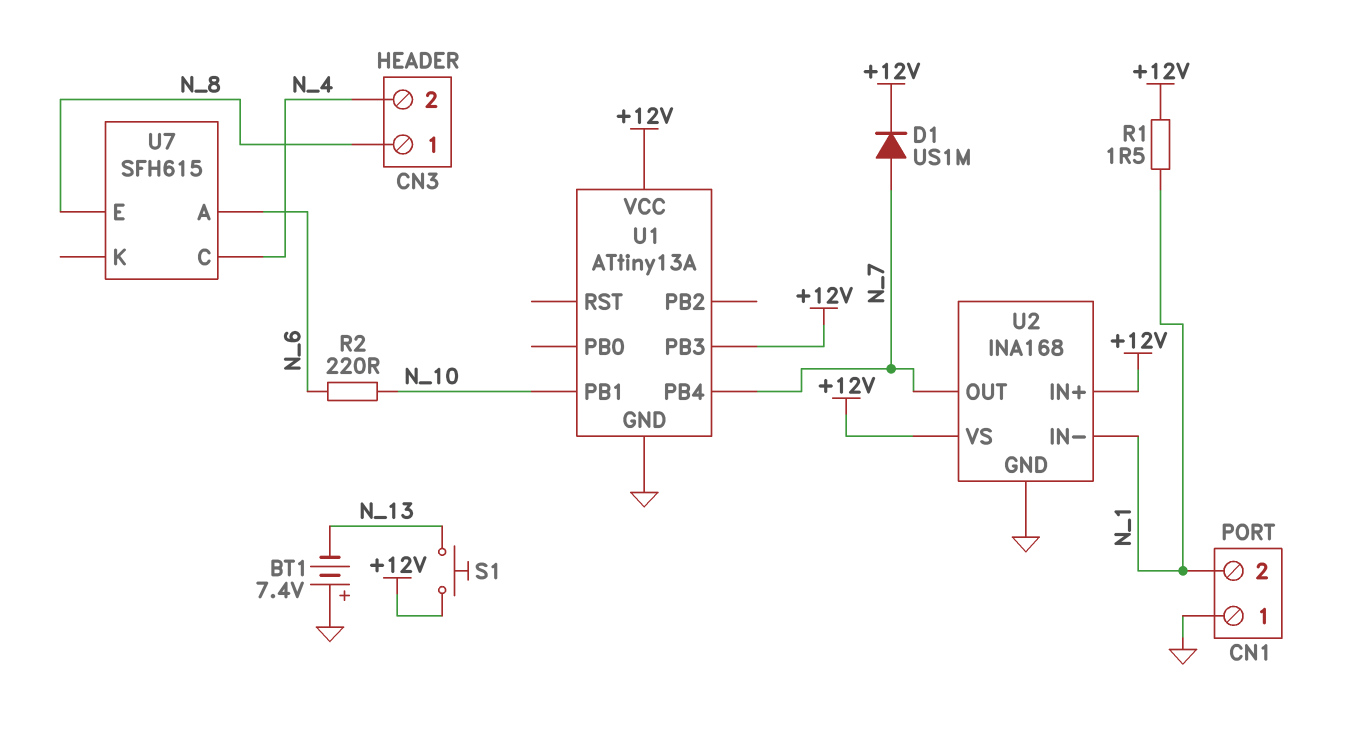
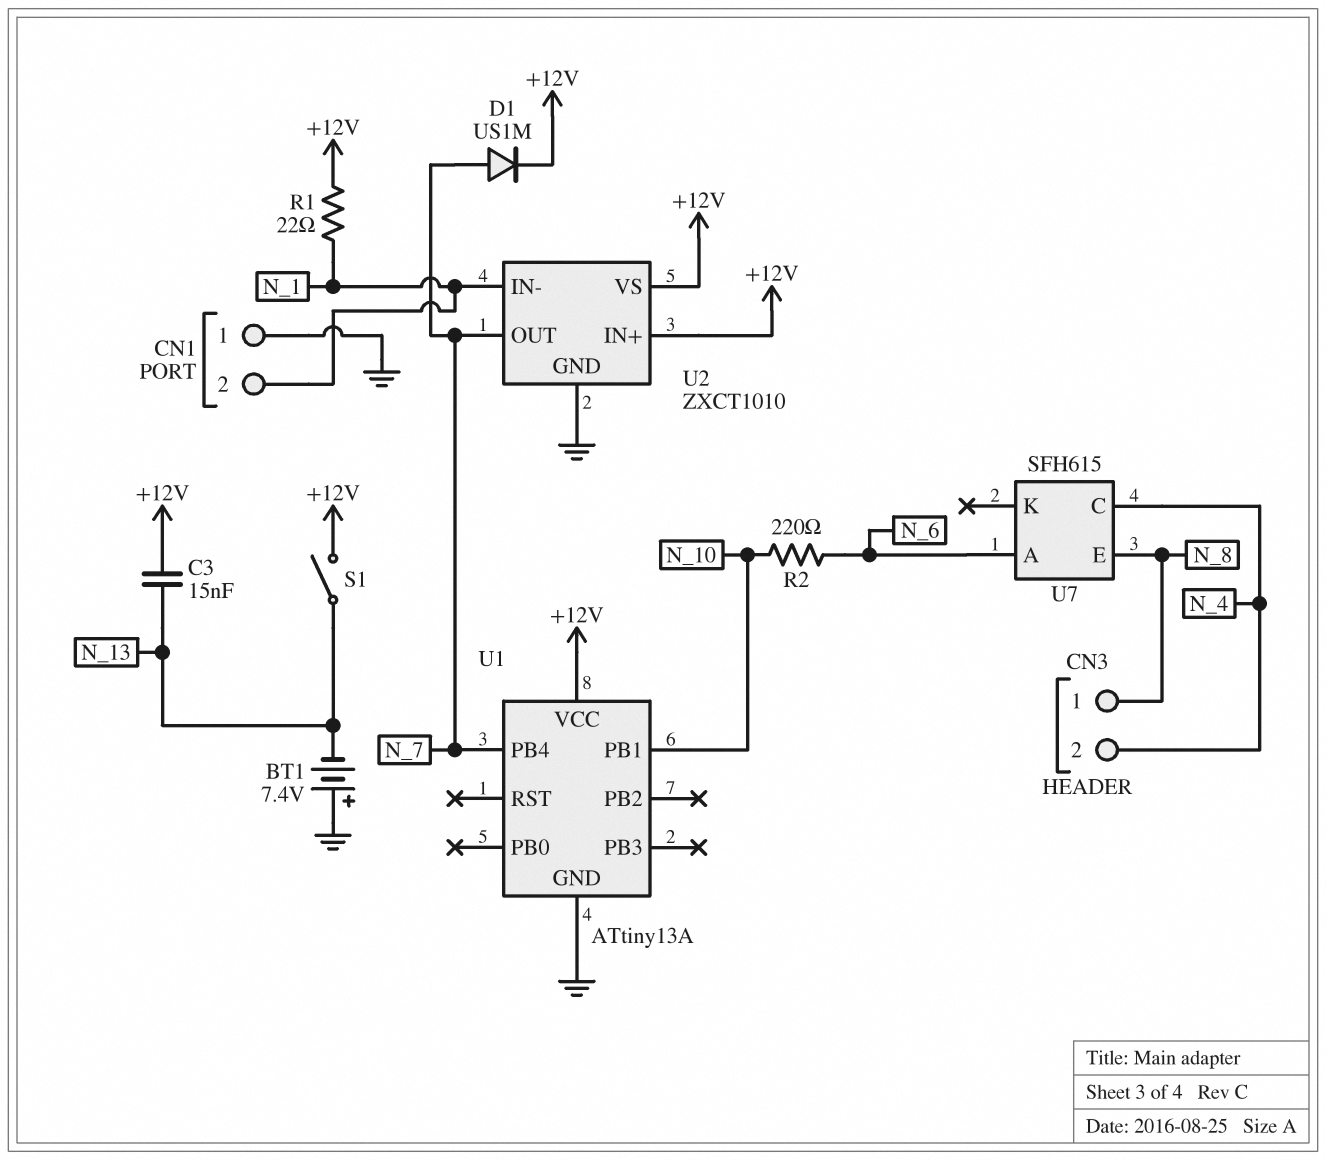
C3: none -> 15nF (+12V, N_13)
R1: 1.5 (+12V, N_1) -> 22 (+12V, N_1)
S1: button (+12V, N_13) -> switch (+12V, N_13)
U1 pin PB3: +12V -> none
U2: INA168 -> ZXCT1010

